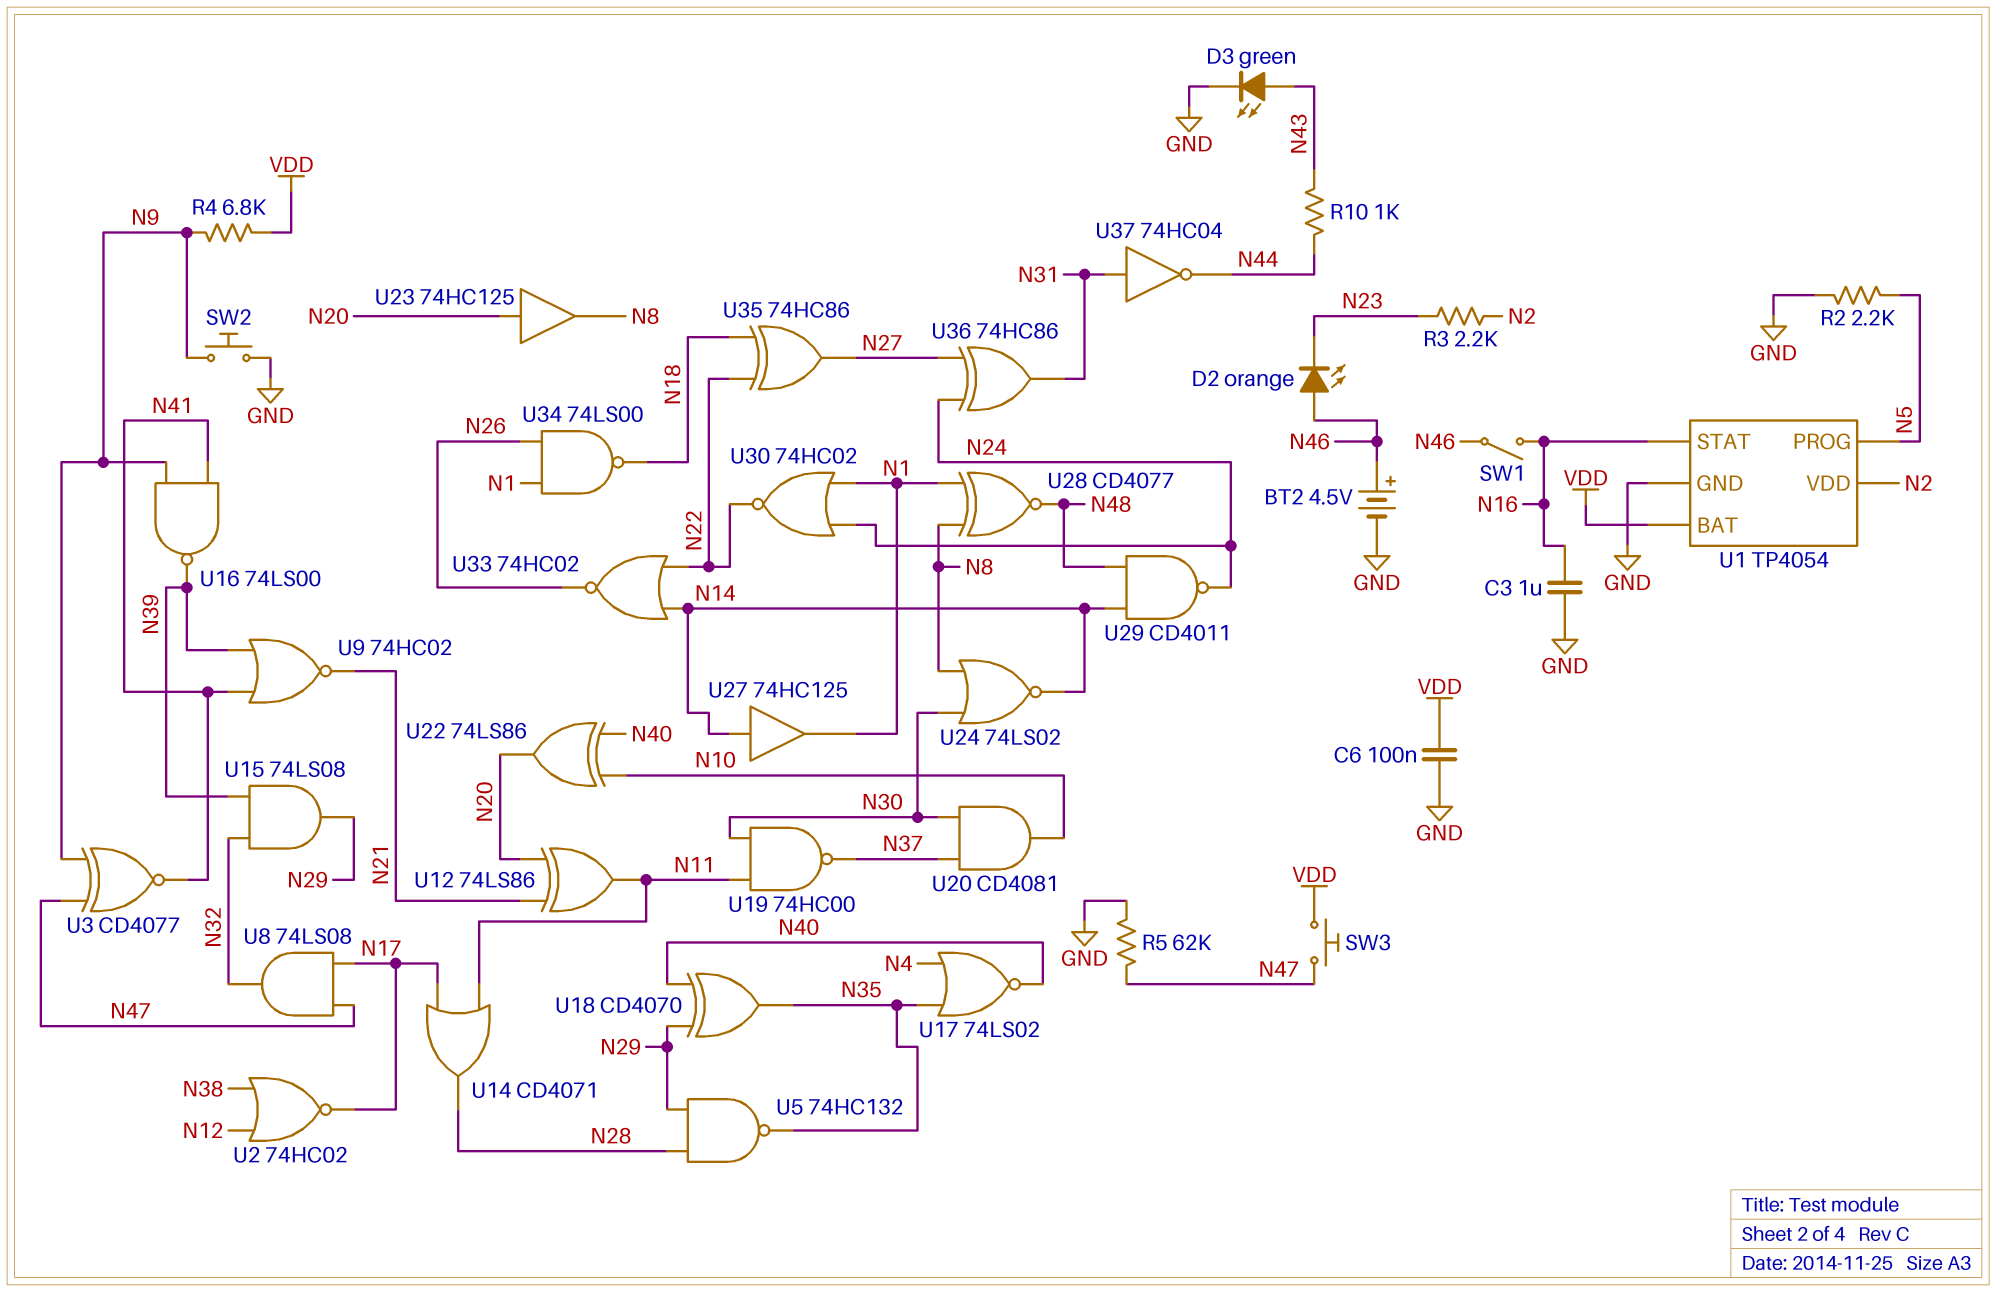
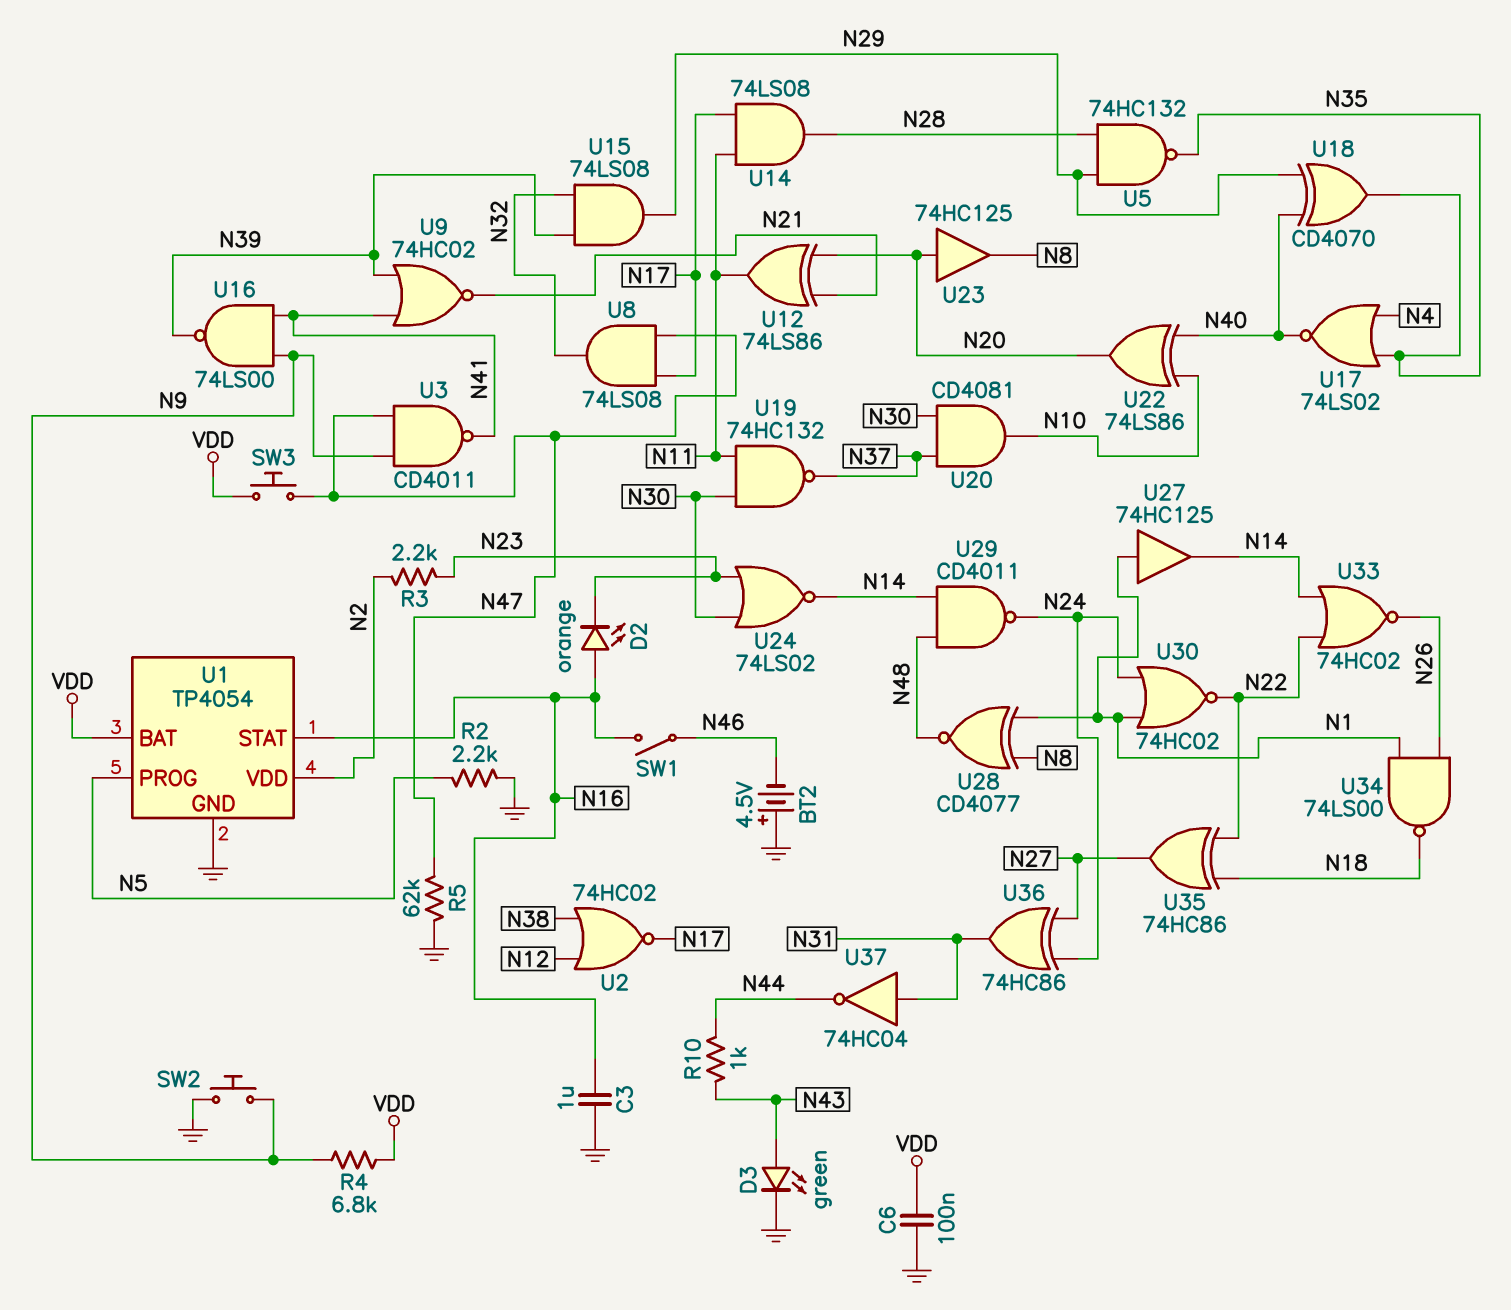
BT2: 4.5V (plus N46, minus GND) -> 4.5V (plus GND, minus N46)
D2: LED orange (A N46, K N23) -> LED orange (A N16, K N23)
U3: XNOR CD4077 (in N9, in N47, out N41) -> NAND CD4011 (in N9, in N47, out N41)
U14: OR CD4071 (in N11, in N17, out N28) -> AND 74LS08 (in N11, in N17, out N28)
U19: NAND 74HC00 (in N11, in N30, out N37) -> NAND 74HC132 (in N11, in N30, out N37)
U24: NOR 74LS02 (in N8, in N30, out N14) -> NOR 74LS02 (in N23, in N30, out N14)
U27: buffer 74HC125 (in N14, out N1) -> buffer 74HC125 (in N1, out N14)

